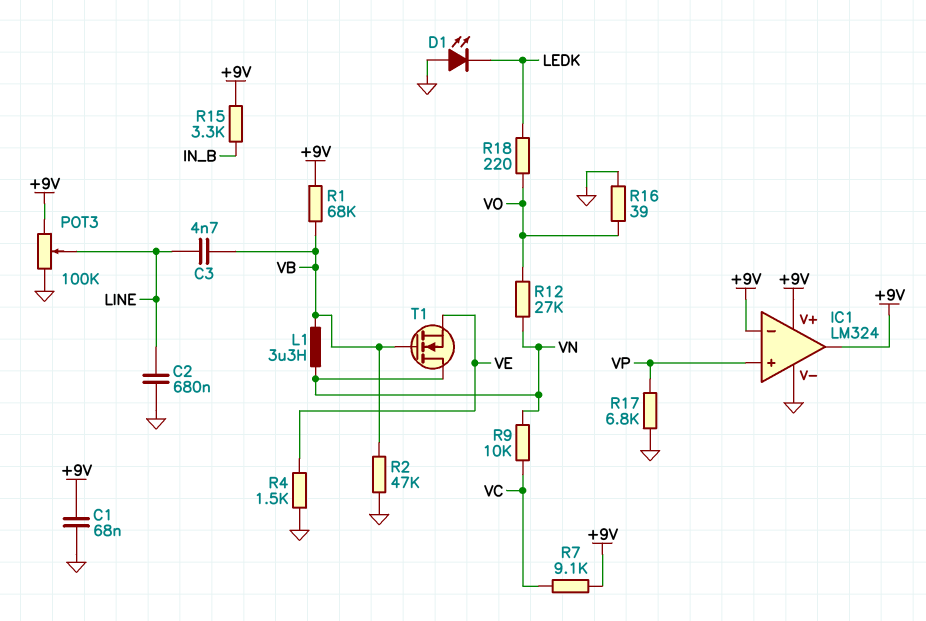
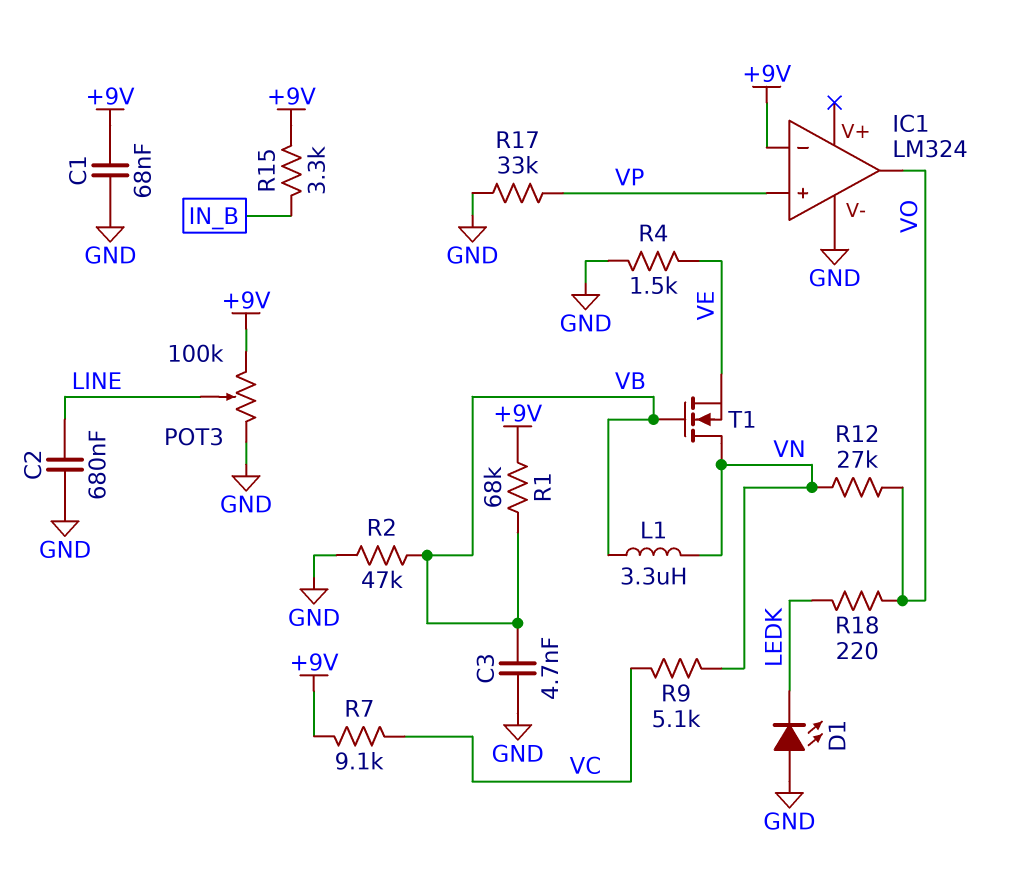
C3: 4.7nF (LINE, VB) -> 4.7nF (GND, VB)
IC1 pin V+: +9V -> none
IC1 pin out: +9V -> VO
R9: 10k (VC, VN) -> 5.1k (VC, VN)
R16: 39 (GND, VO) -> none
R17: 6.8k (GND, VP) -> 33k (GND, VP)

